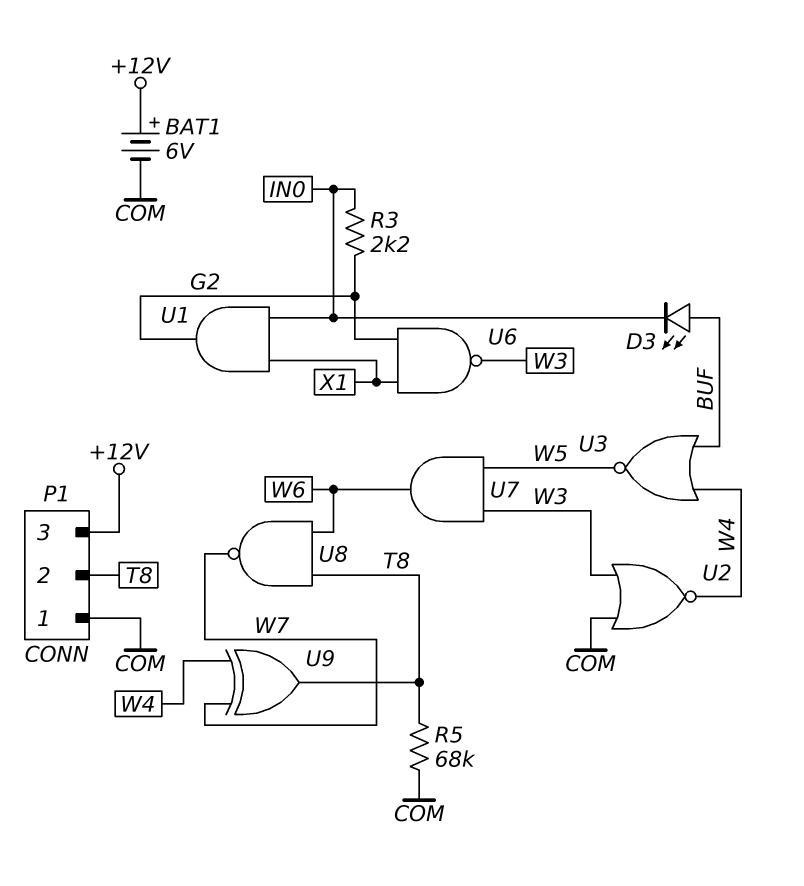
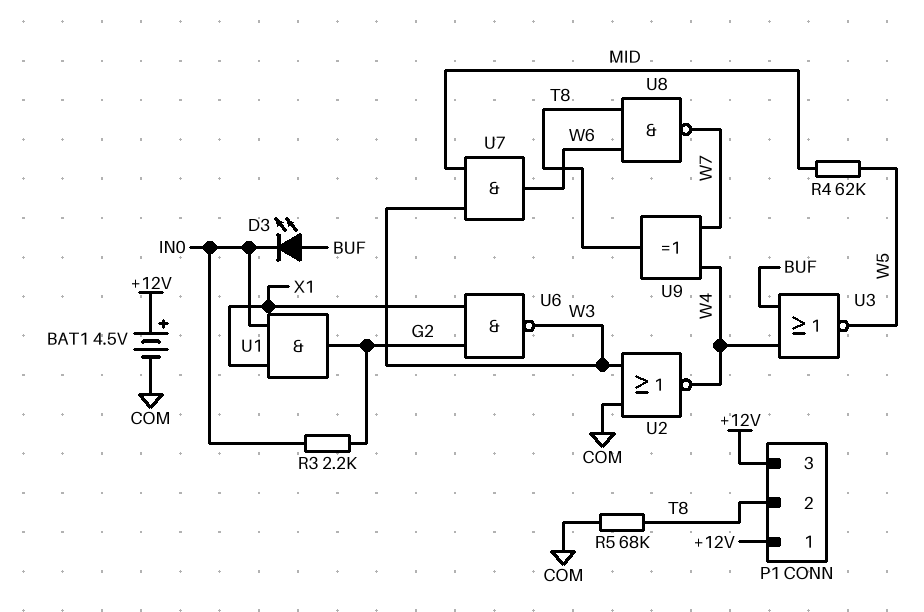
BAT1: 6V (plus +12V, minus COM) -> 4.5V (plus +12V, minus COM)
P1 pin 1: COM -> +12V
R4: none -> 62k (MID, W5)
U7: AND (in W3, in W5, out W6) -> AND (in MID, in W3, out W6)

